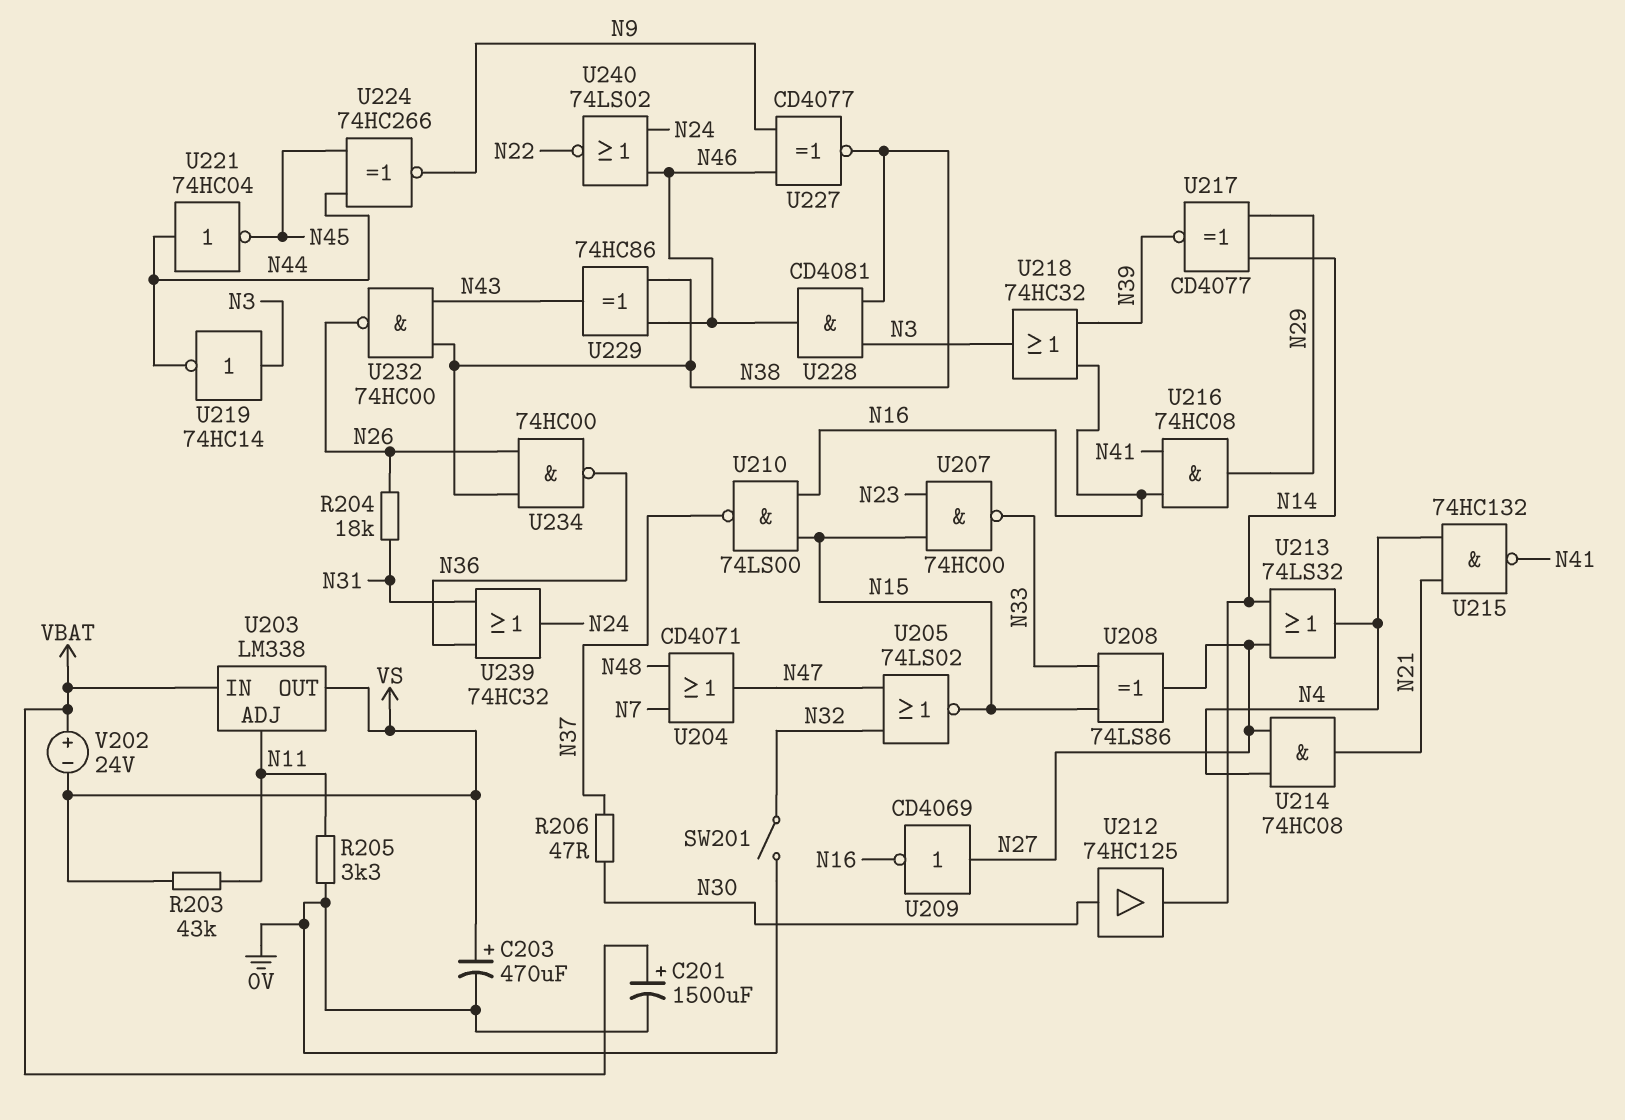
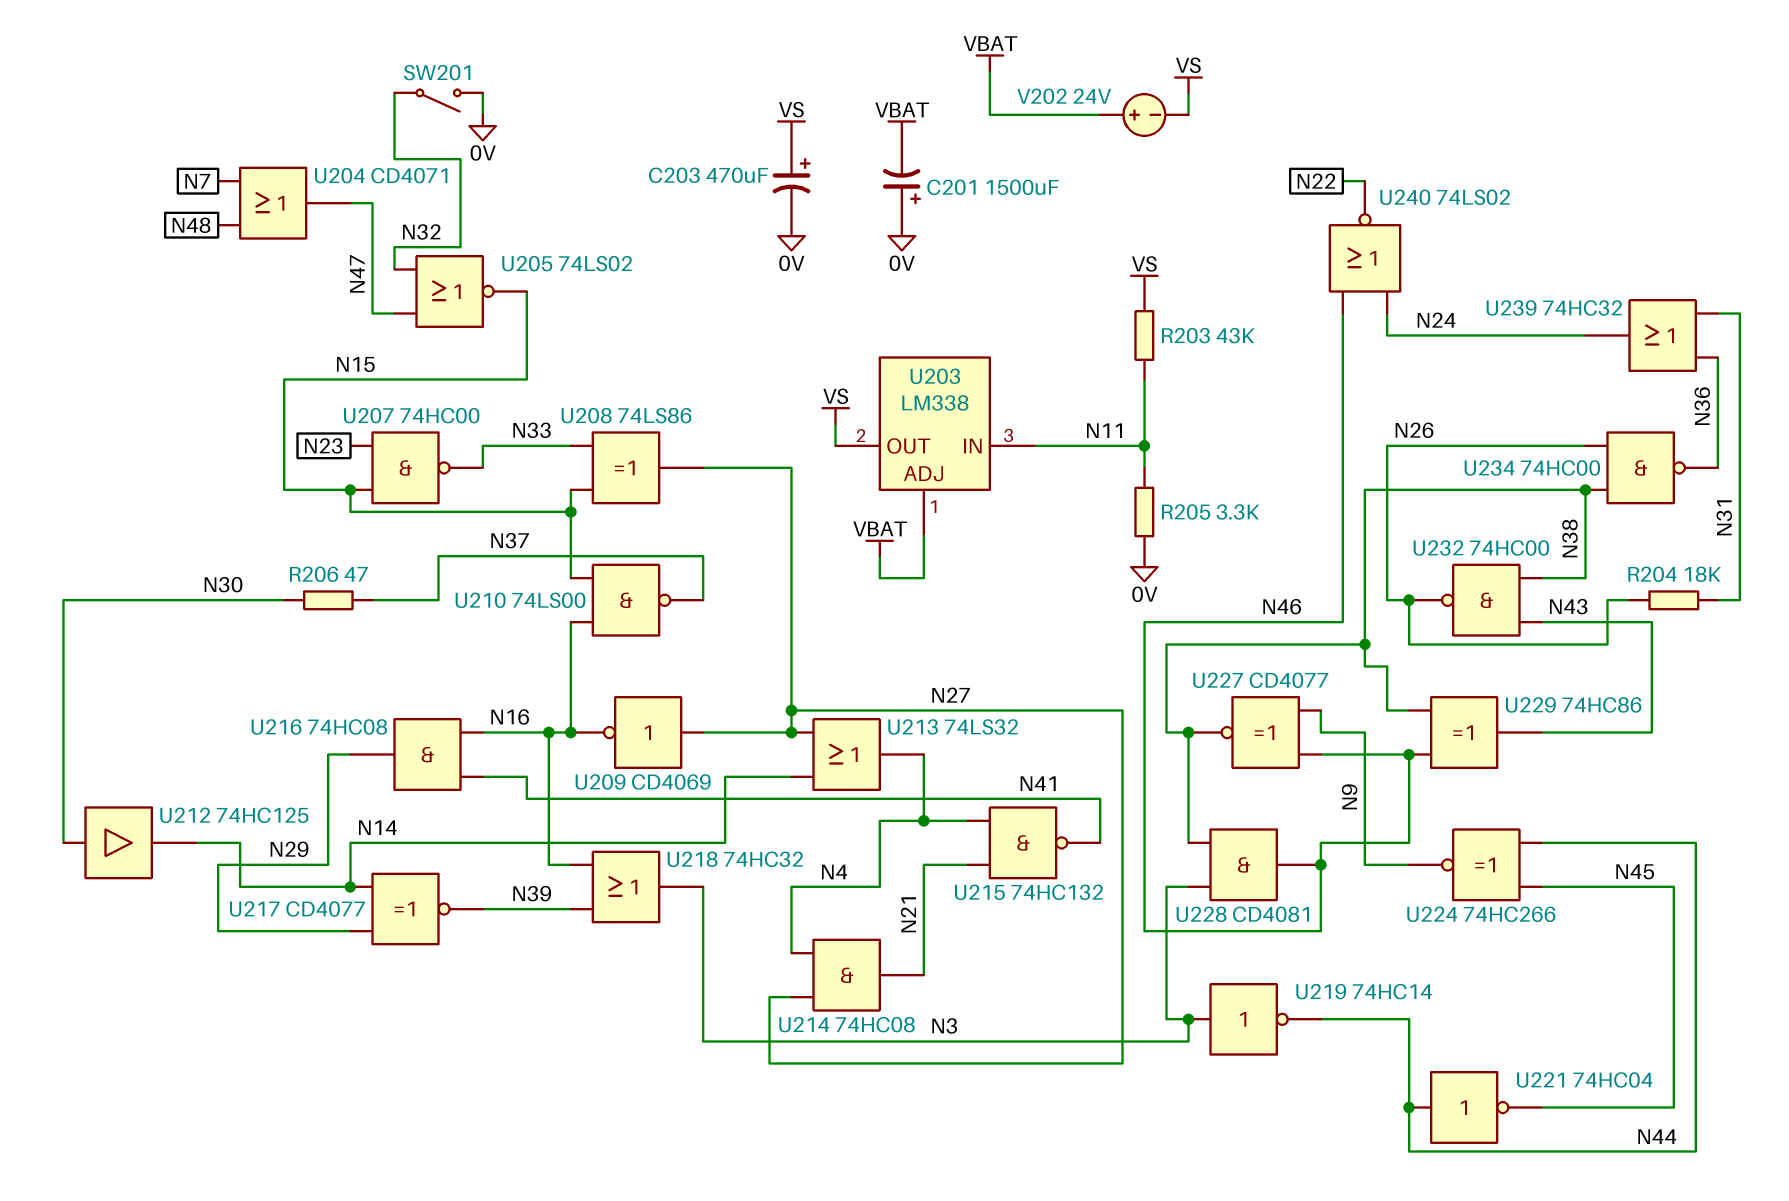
C201: 1500uF (plus VBAT, minus 0V) -> 1500uF (plus 0V, minus VBAT)
U203 pin ADJ: N11 -> VBAT
U203 pin IN: VBAT -> N11

